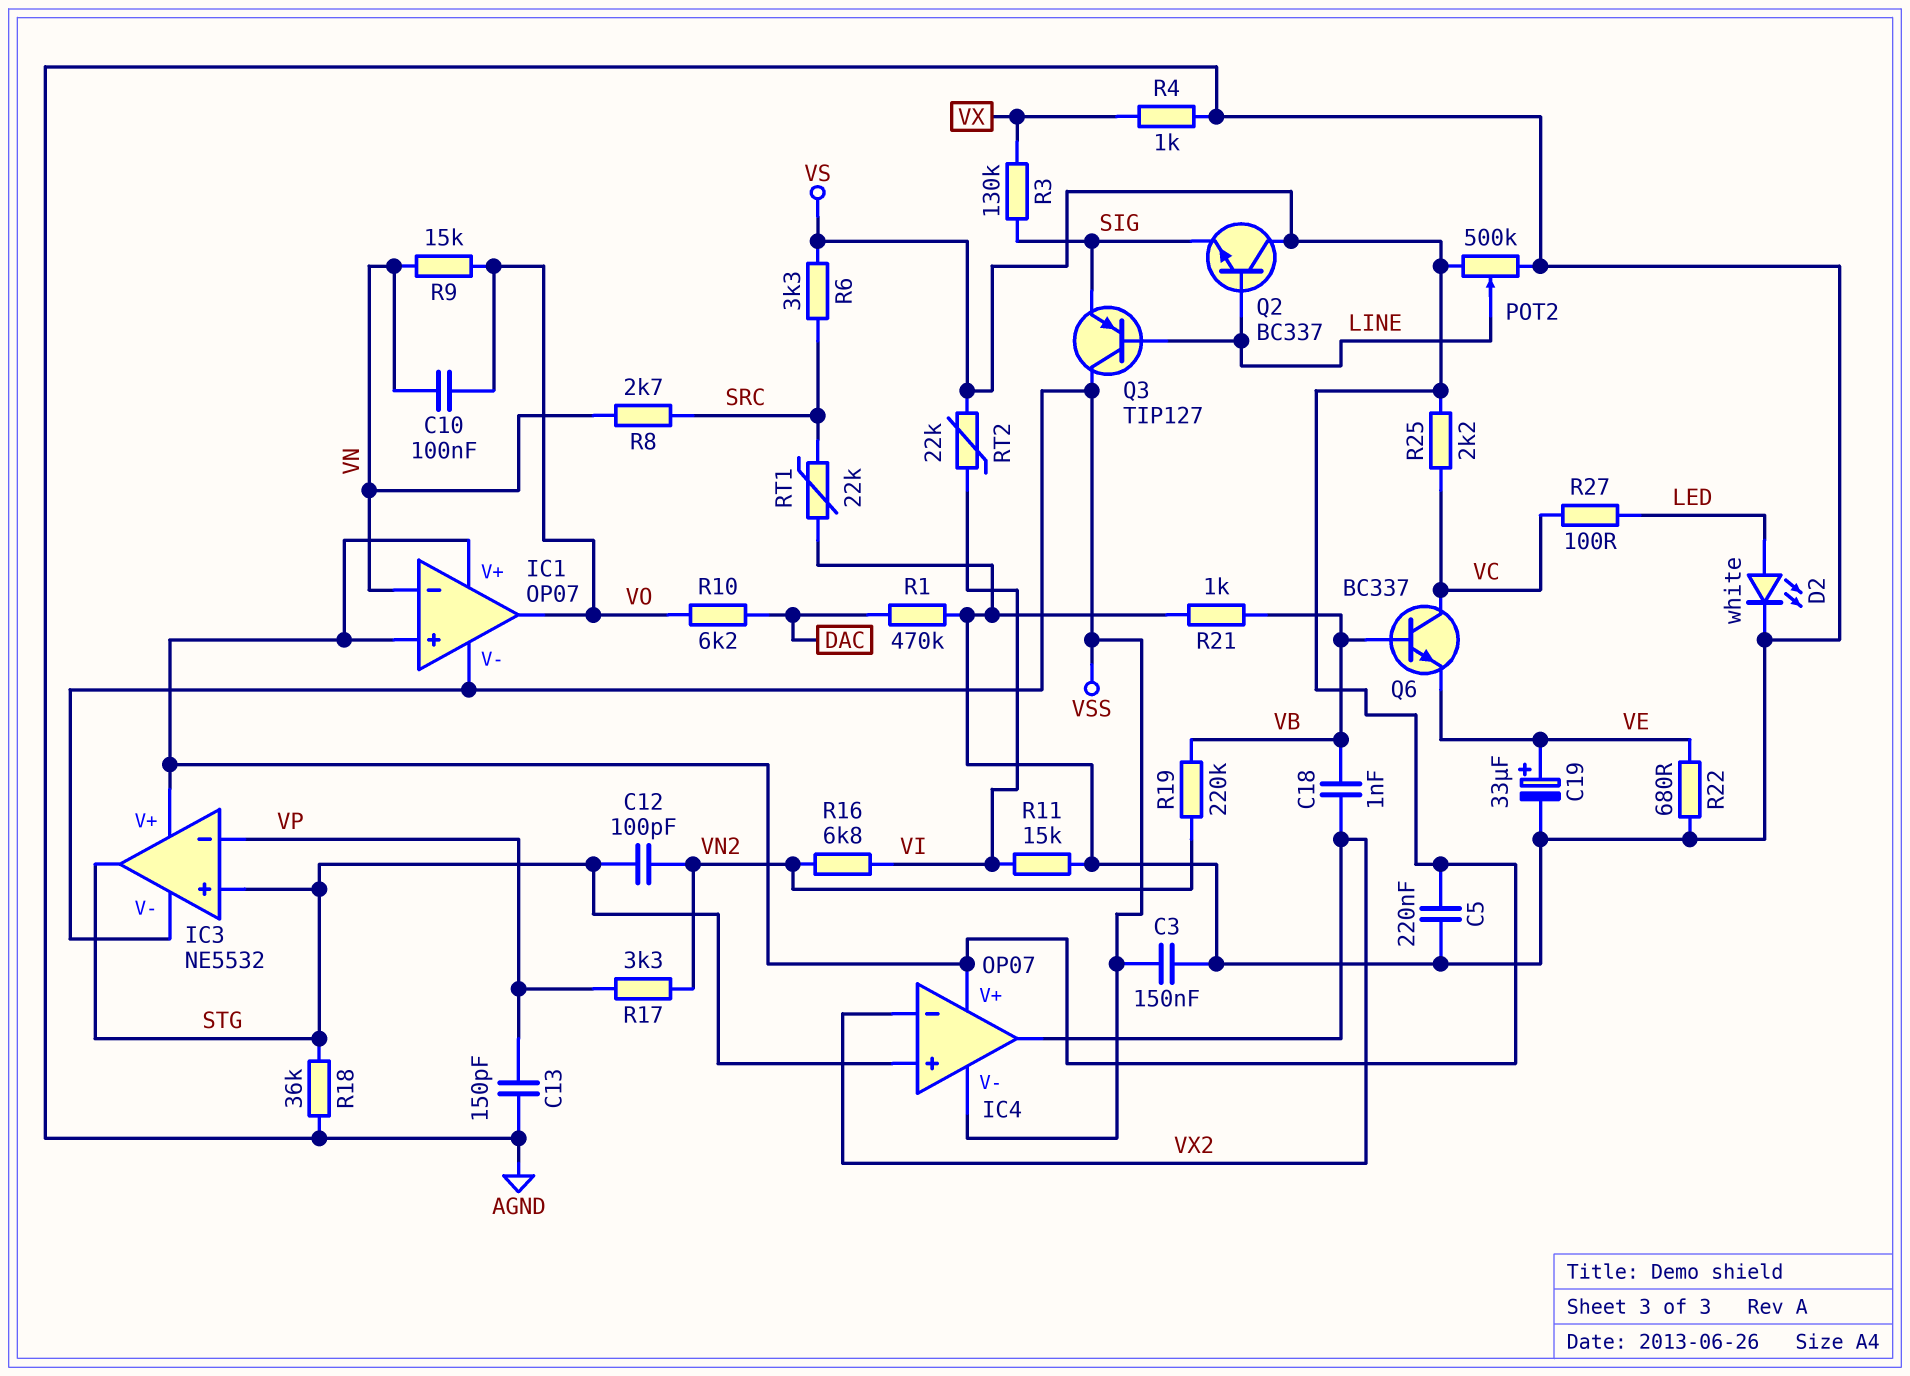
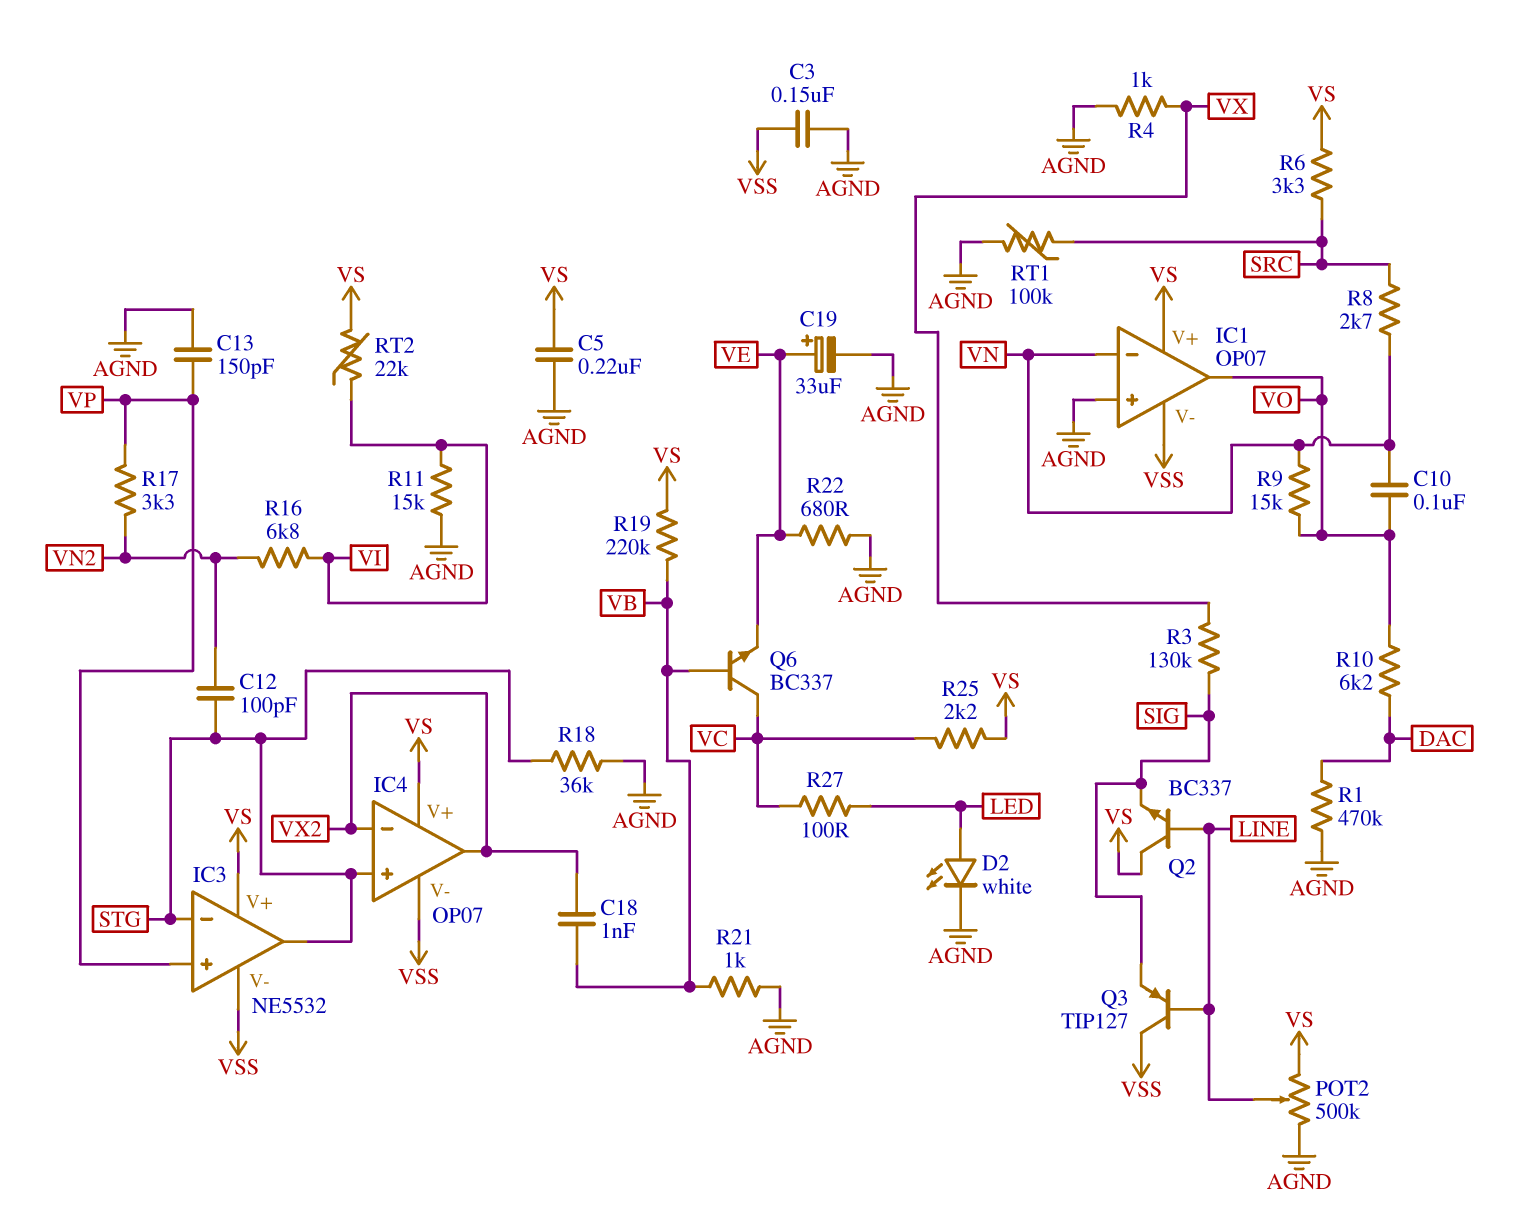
IC1 pin in+: VS -> AGND
IC3 pin in+: STG -> VP
IC3 pin in-: VP -> STG
R19: 220k (VB, VN2) -> 220k (VB, VS)
RT1: 22k (AGND, SRC) -> 100k (AGND, SRC)

